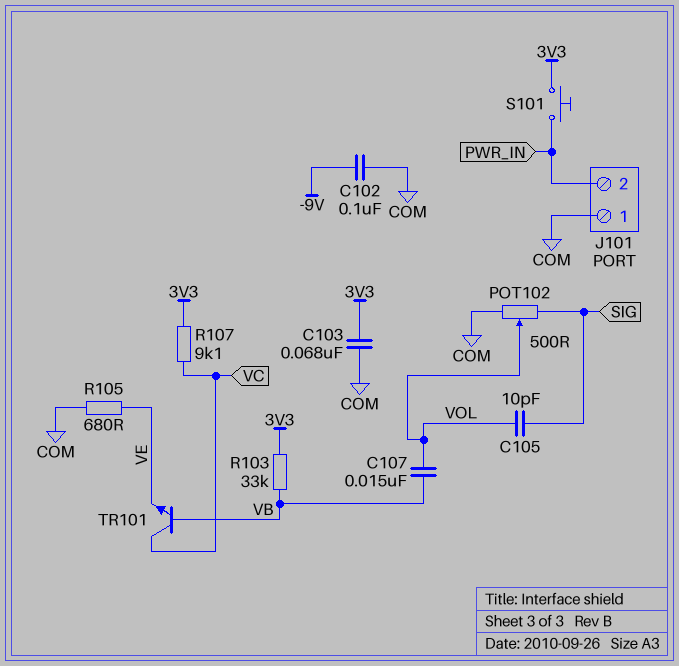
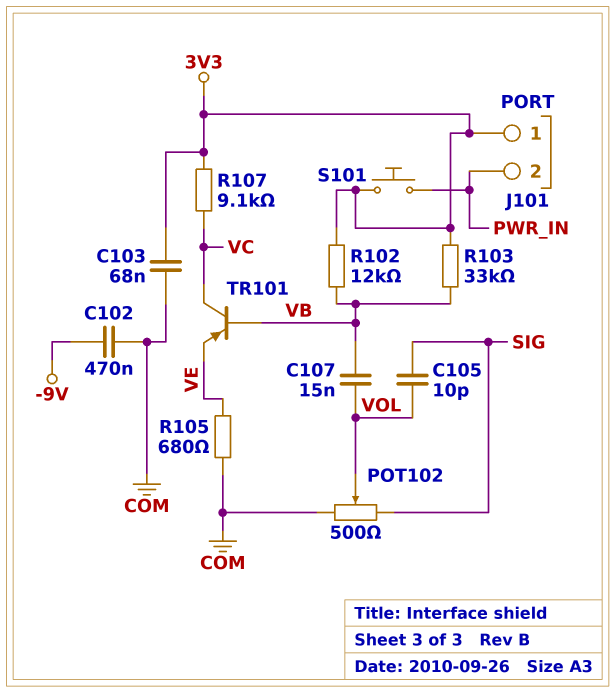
C102: 100nF (-9V, COM) -> 470nF (-9V, COM)
J101 pin 1: COM -> 3V3
R102: none -> 12k (3V3, VB)
TR101: NPN (B VB, C VC, E VE) -> PNP (B VB, C VC, E VE)

